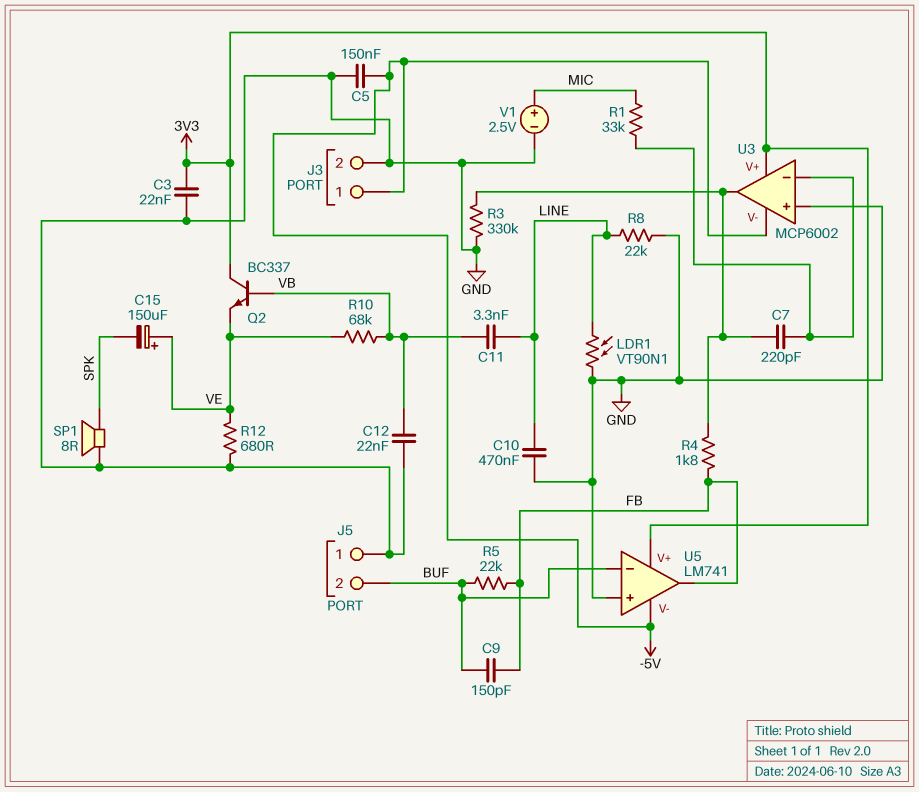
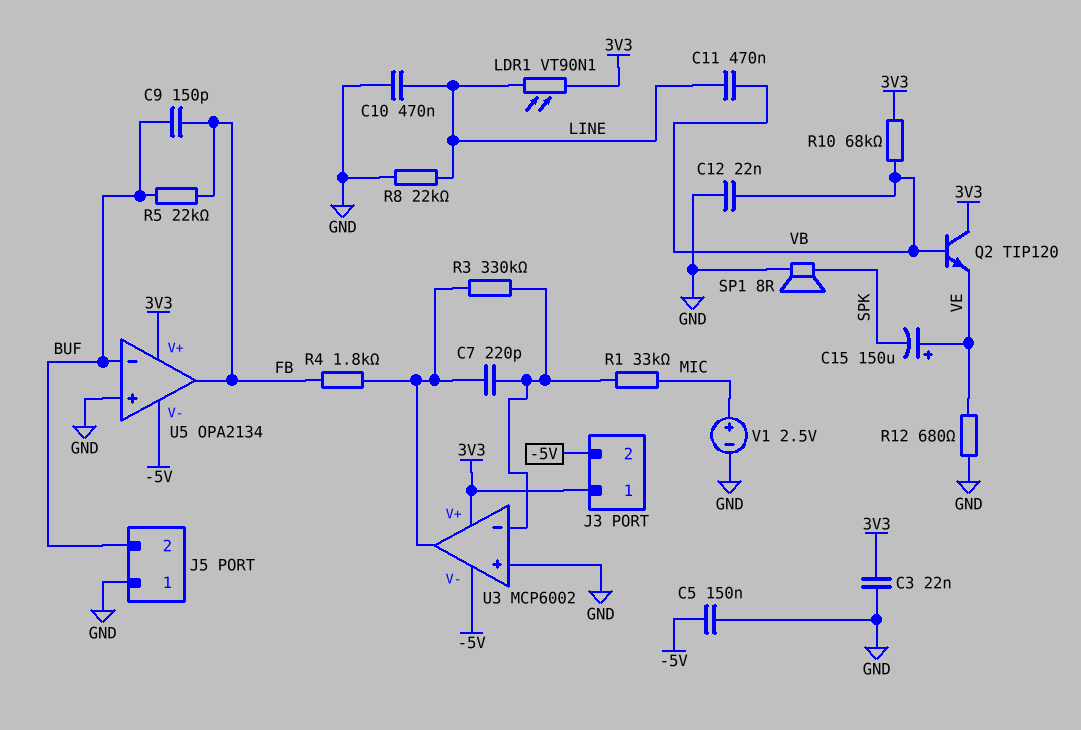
C11: 3.3nF (LINE, VB) -> 470nF (LINE, VB)
J3 pin 1: -5V -> 3V3
J3 pin 2: GND -> -5V
LDR1: VT90N1 (GND, LINE) -> VT90N1 (3V3, LINE)
Q2: NPN BC337 (B VB, C 3V3, E VE) -> NPN TIP120 (B VB, C 3V3, E VE)
R3: 330k (GND, U3/out) -> 330k (U3/in-, U3/out)
R10: 68k (VB, VE) -> 68k (3V3, VB)
U5: LM741 -> OPA2134

